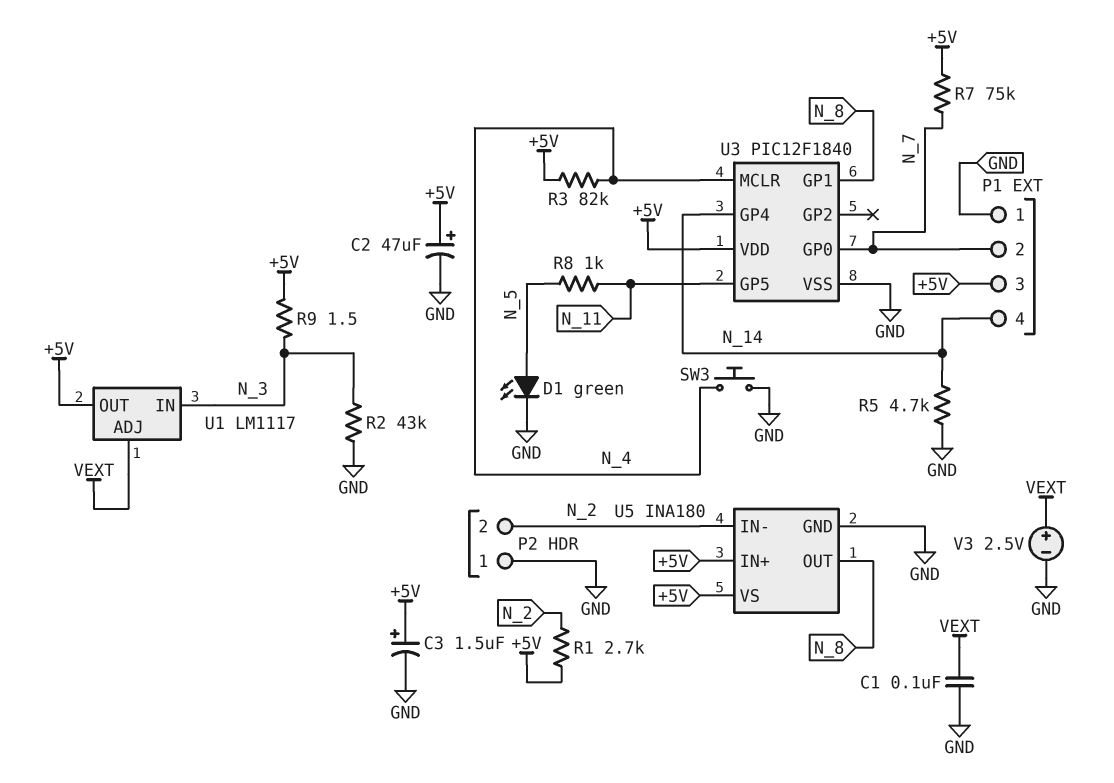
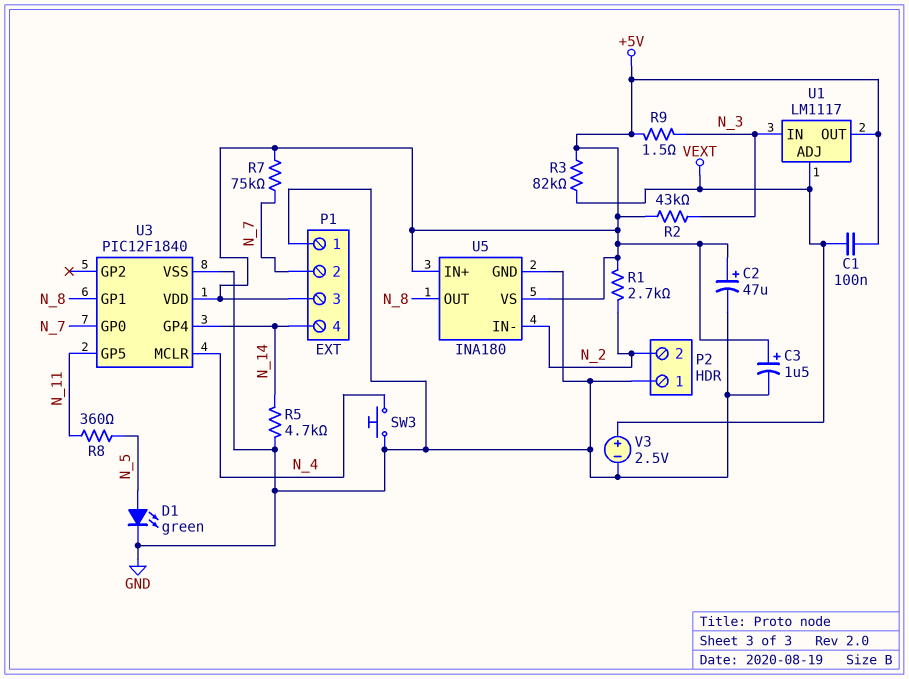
C1: 100nF (GND, VEXT) -> 100nF (+5V, VEXT)
R2: 43k (GND, N_3) -> 43k (+5V, N_3)
R3: 82k (+5V, N_4) -> 82k (+5V, VEXT)
R8: 1k (N_5, N_11) -> 360 (N_5, N_11)

